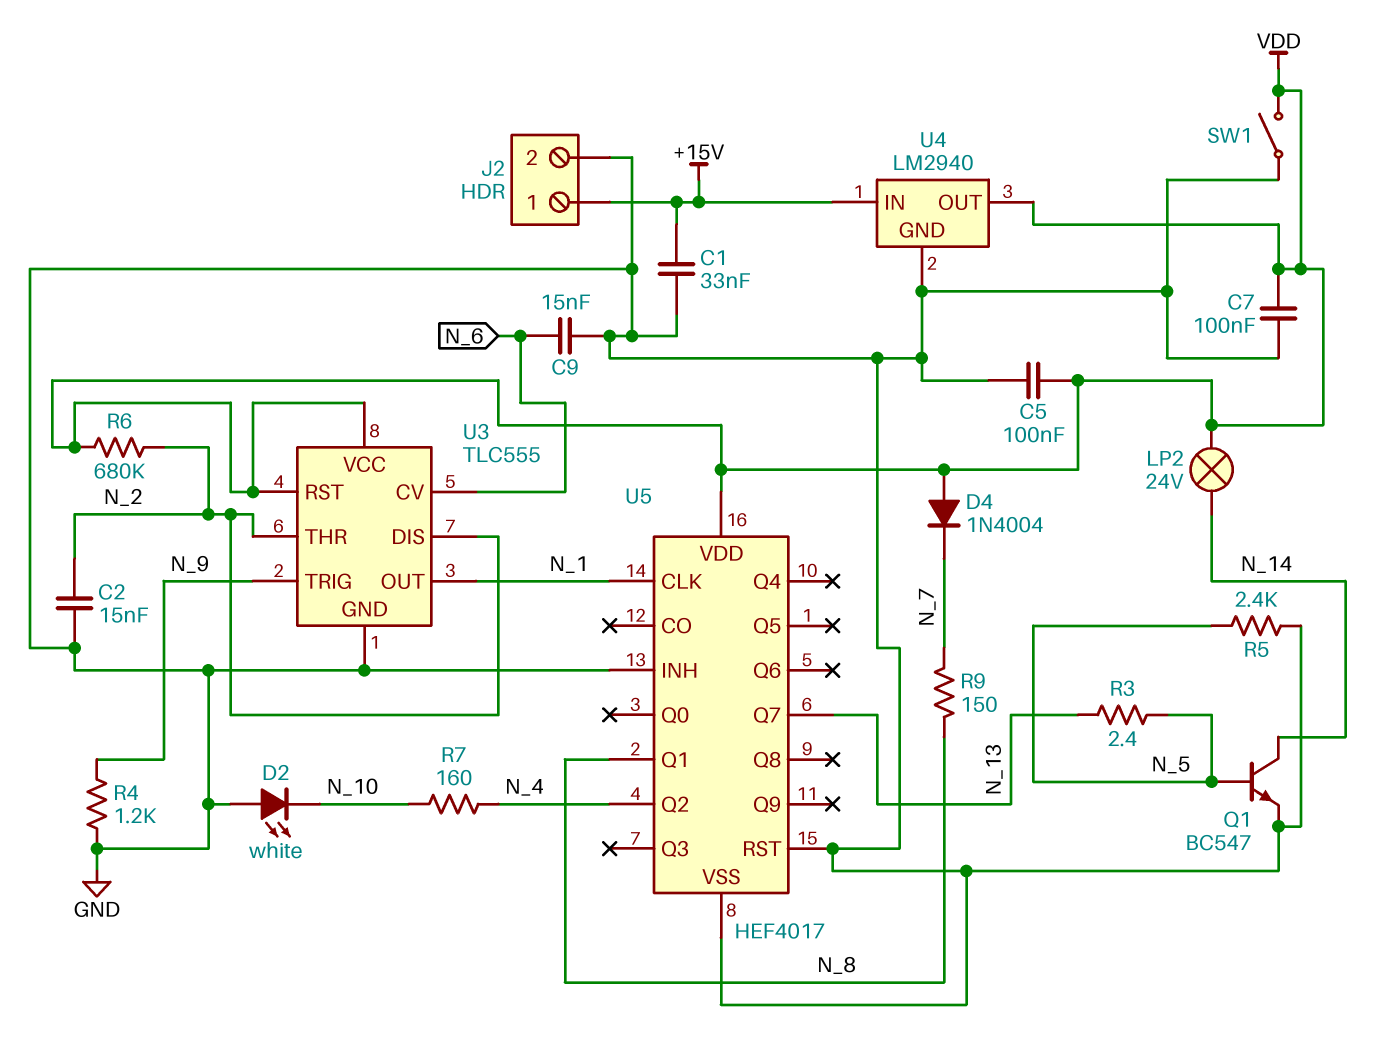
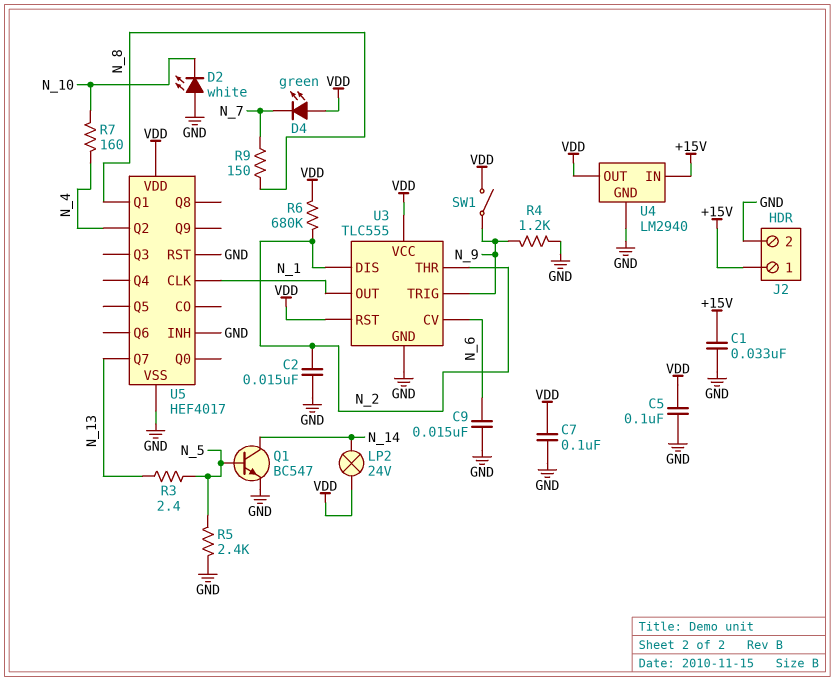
D4: diode 1N4004 (A VDD, K N_7) -> LED green (A VDD, K N_7)
SW1: switch (GND, VDD) -> switch (N_9, VDD)

